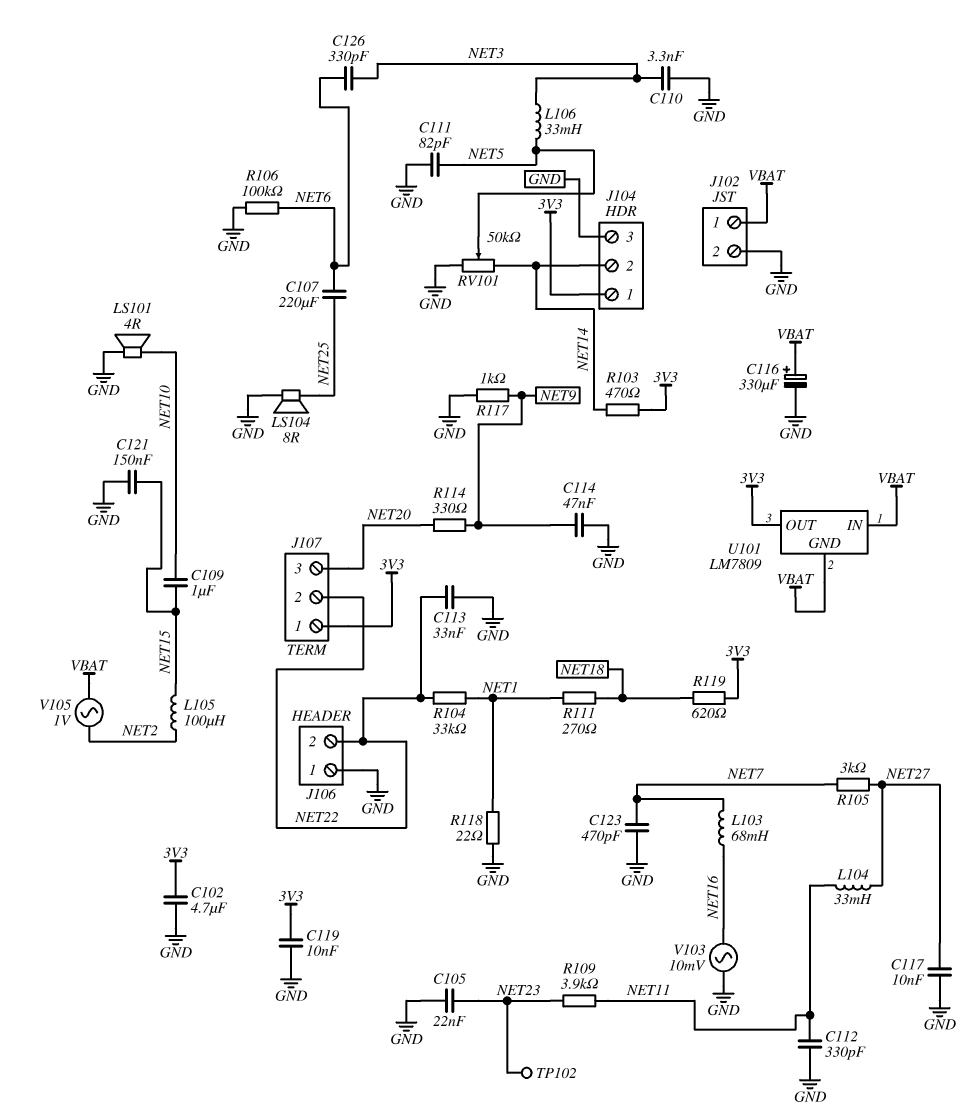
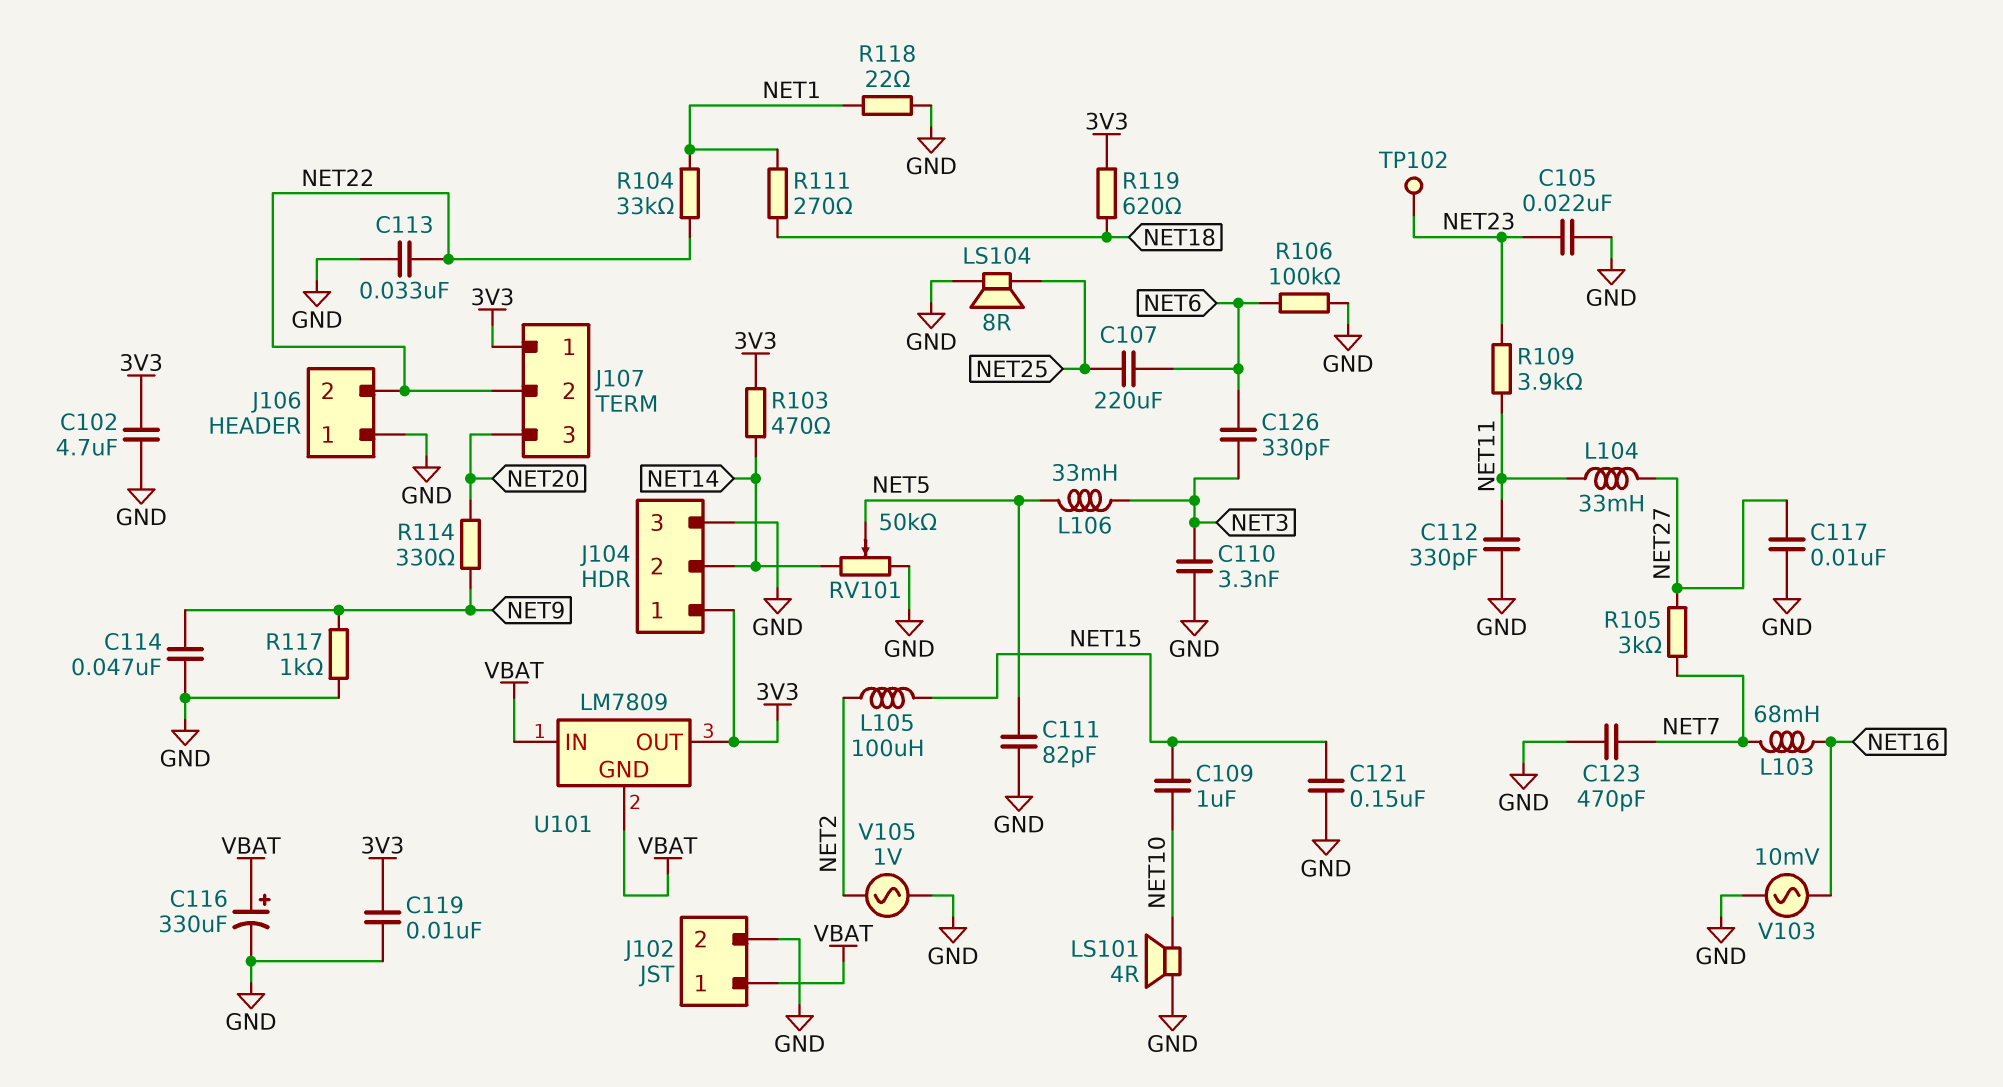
V105: AC 1V (NET2, VBAT) -> AC 1V (GND, NET2)

